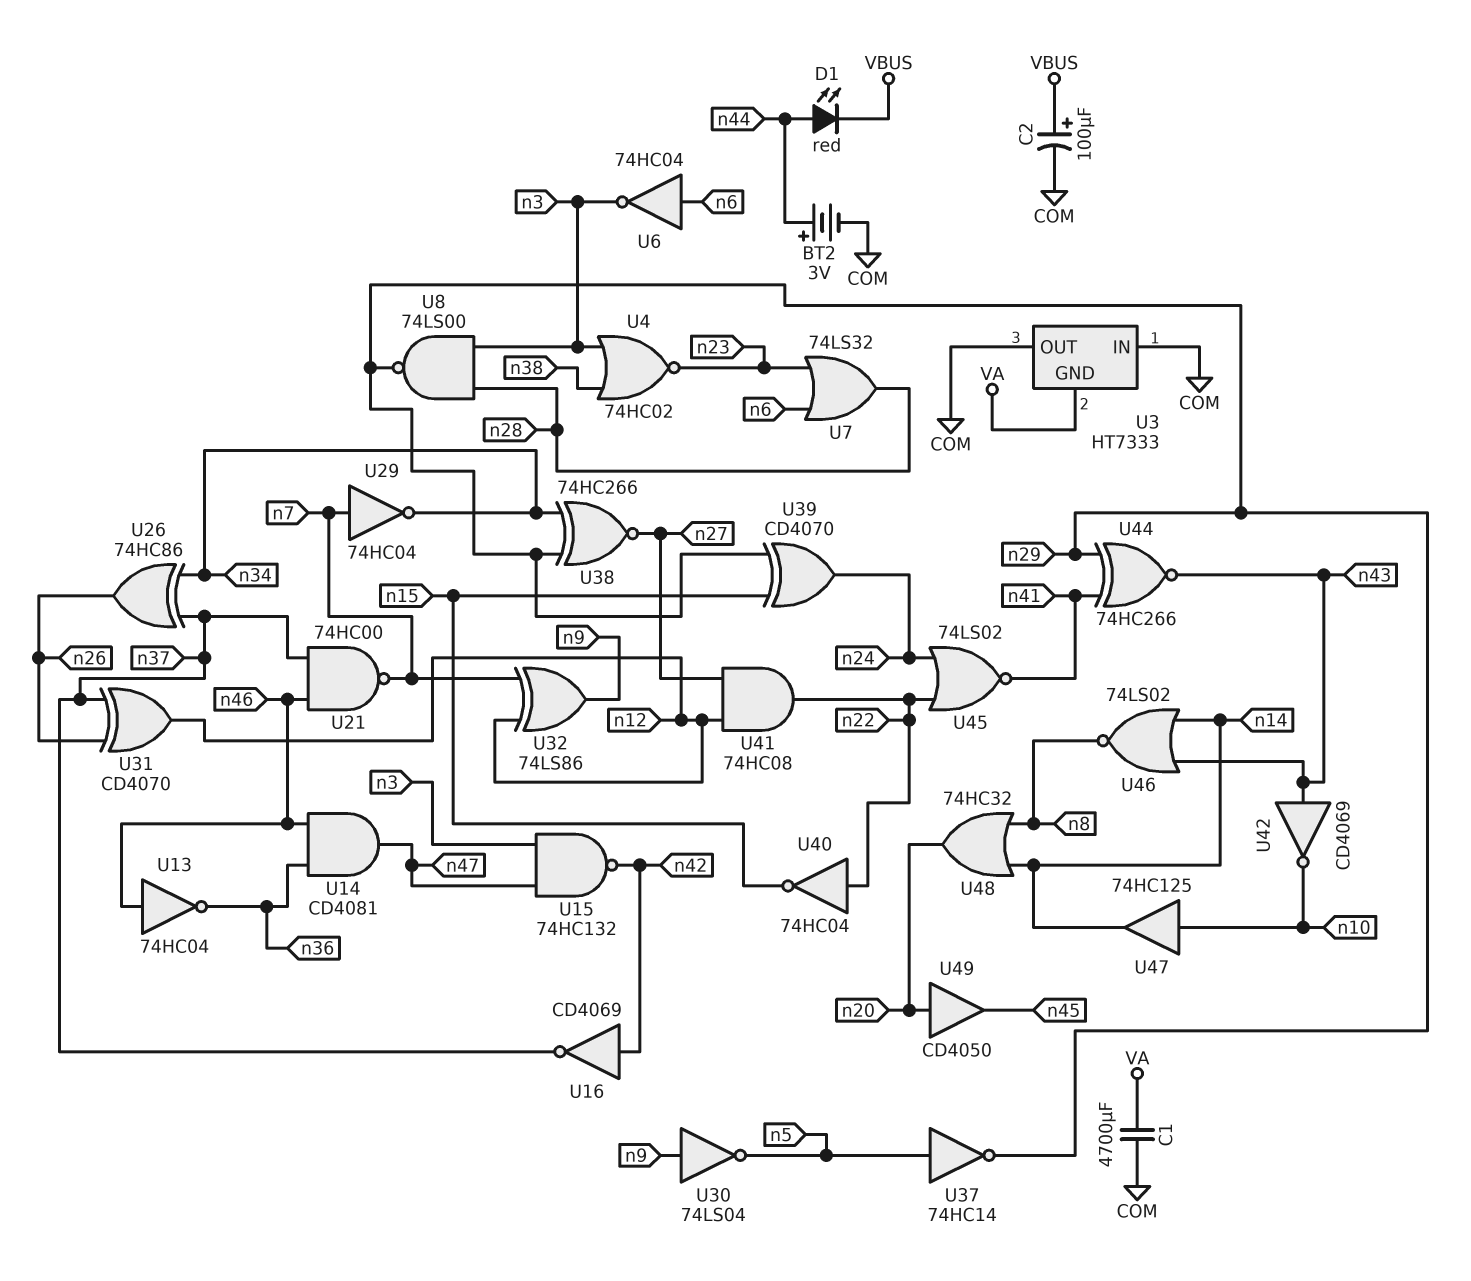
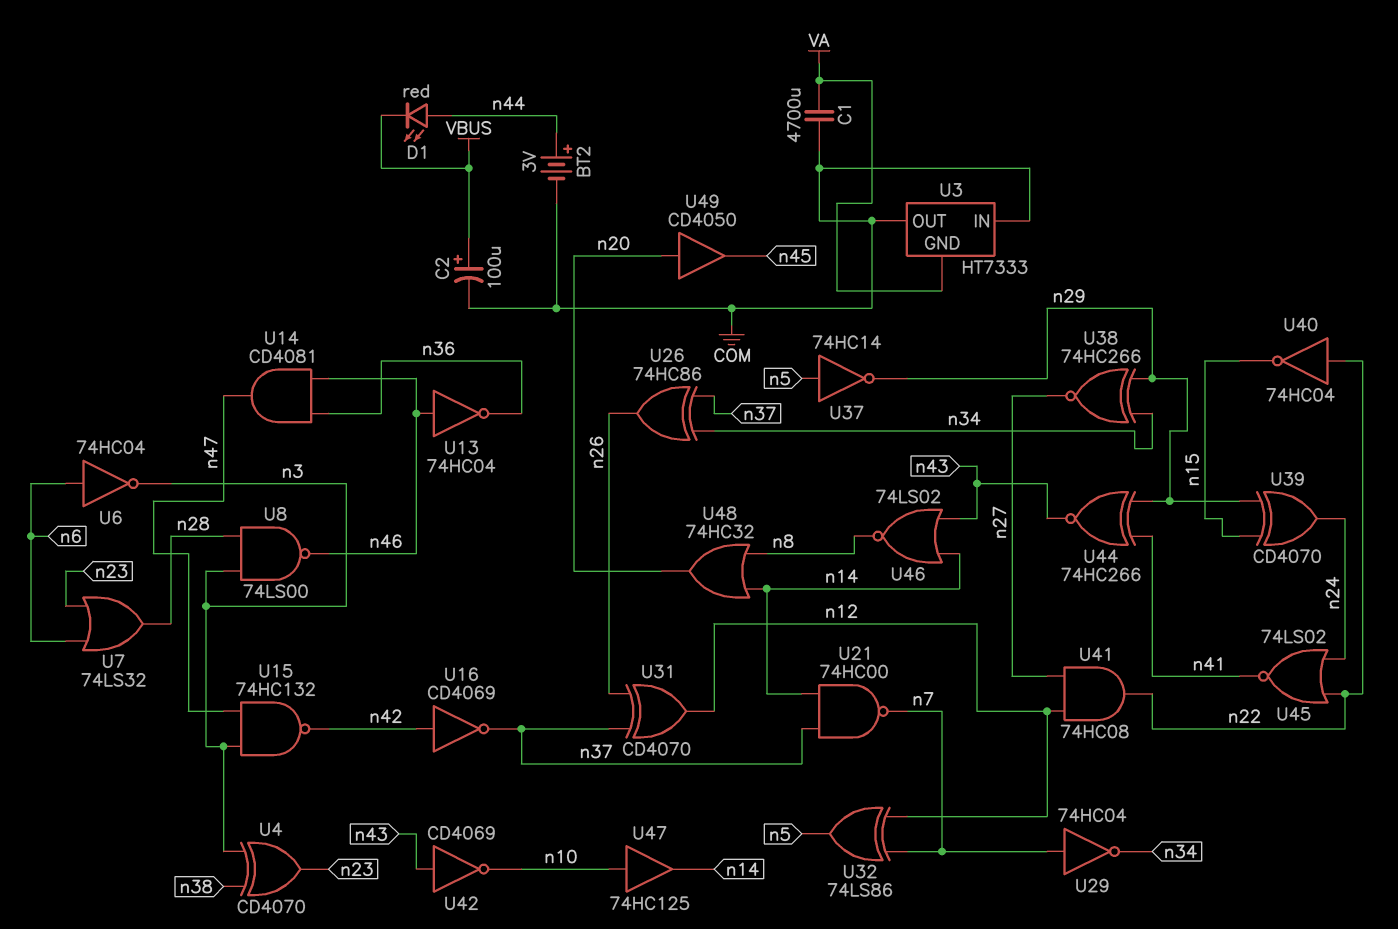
U4: NOR 74HC02 (in n3, in n38, out n23) -> XOR CD4070 (in n3, in n38, out n23)
U8: NAND 74LS00 (in n3, in n28, out n29) -> NAND 74LS00 (in n3, in n28, out n46)
U21: NAND 74HC00 (in n37, in n46, out n7) -> NAND 74HC00 (in n14, in n37, out n7)
U30: NOT 74LS04 (in n9, out n5) -> none
U32: XOR 74LS86 (in n7, in n12, out n9) -> XOR 74LS86 (in n7, in n12, out n5)

